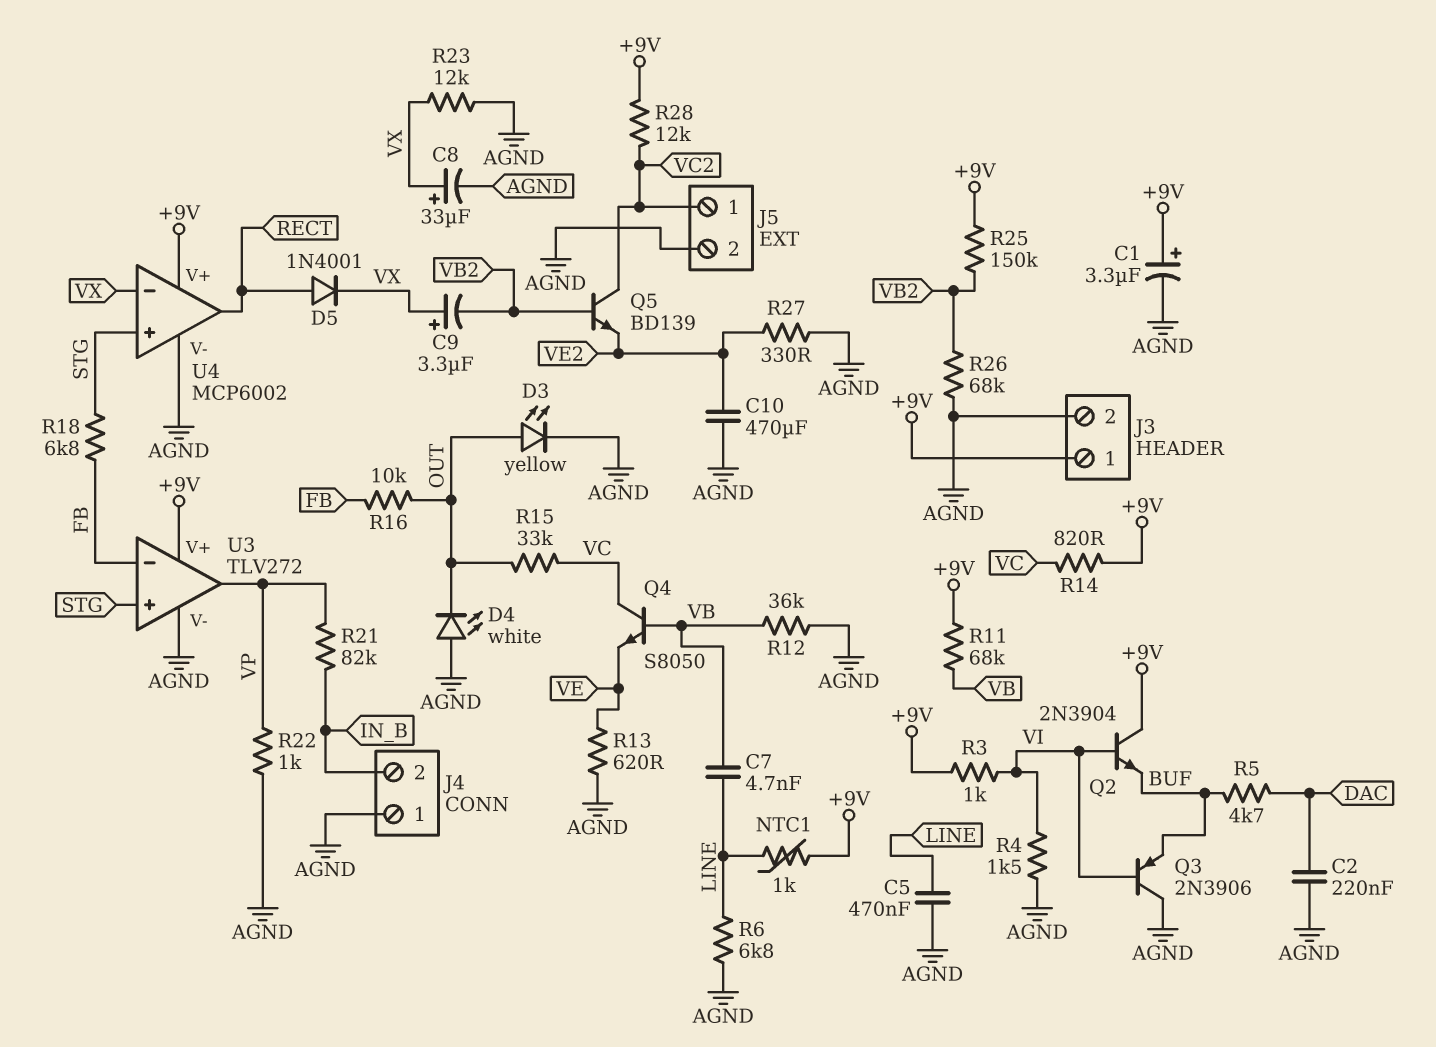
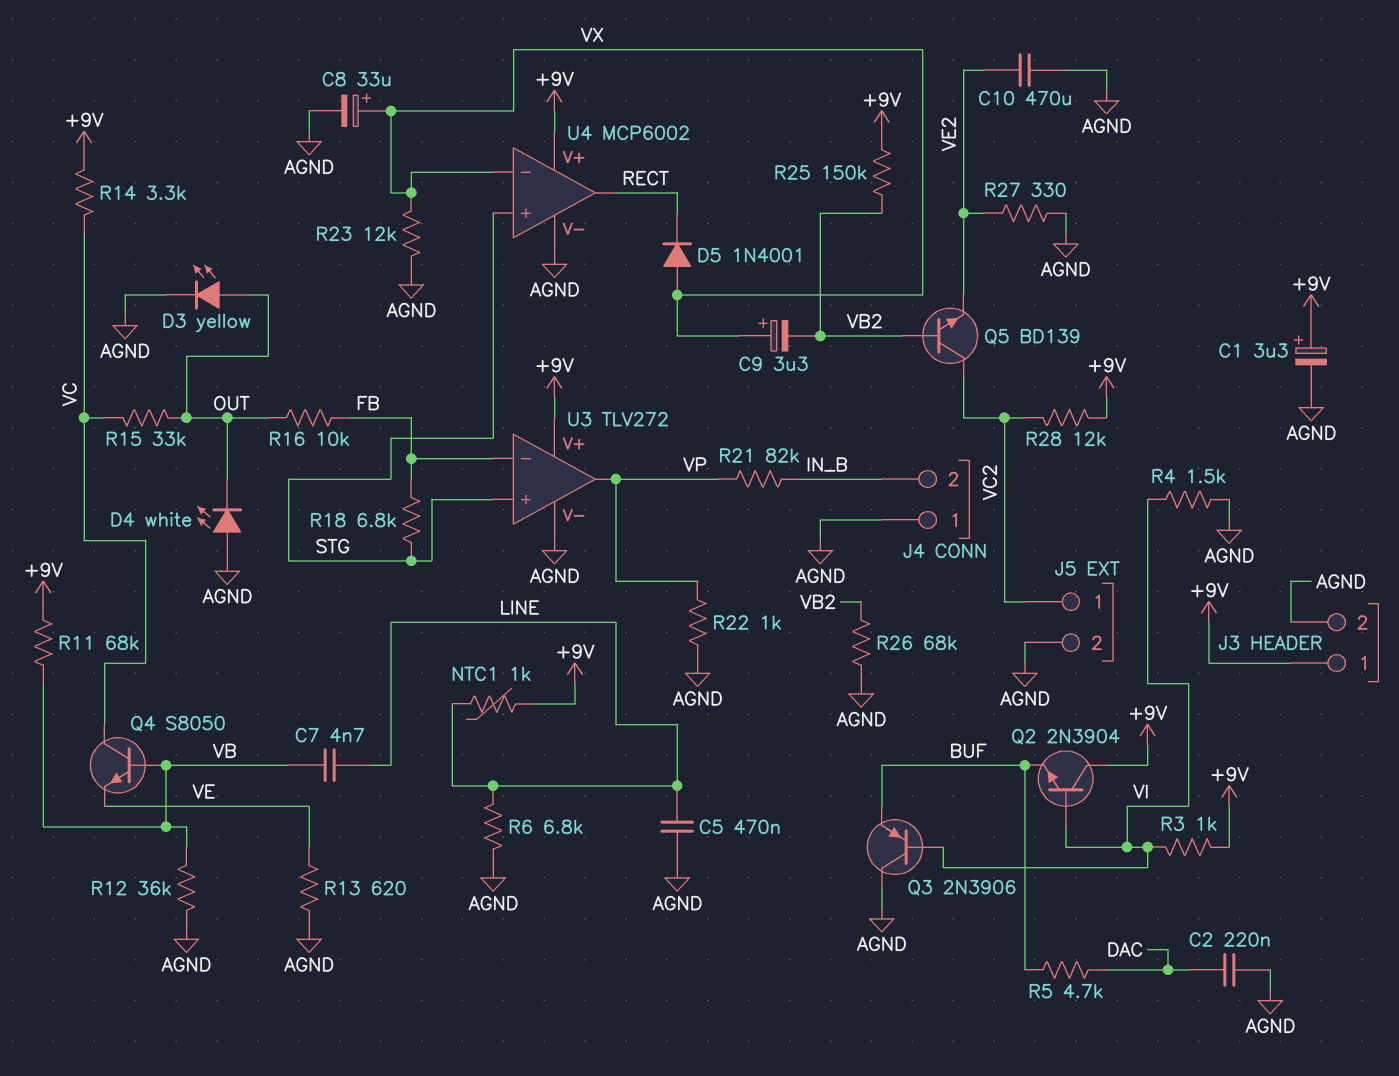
D5: diode 1N4001 (A RECT, K VX) -> diode 1N4001 (A VX, K RECT)
R14: 820 (+9V, VC) -> 3.3k (+9V, VC)

